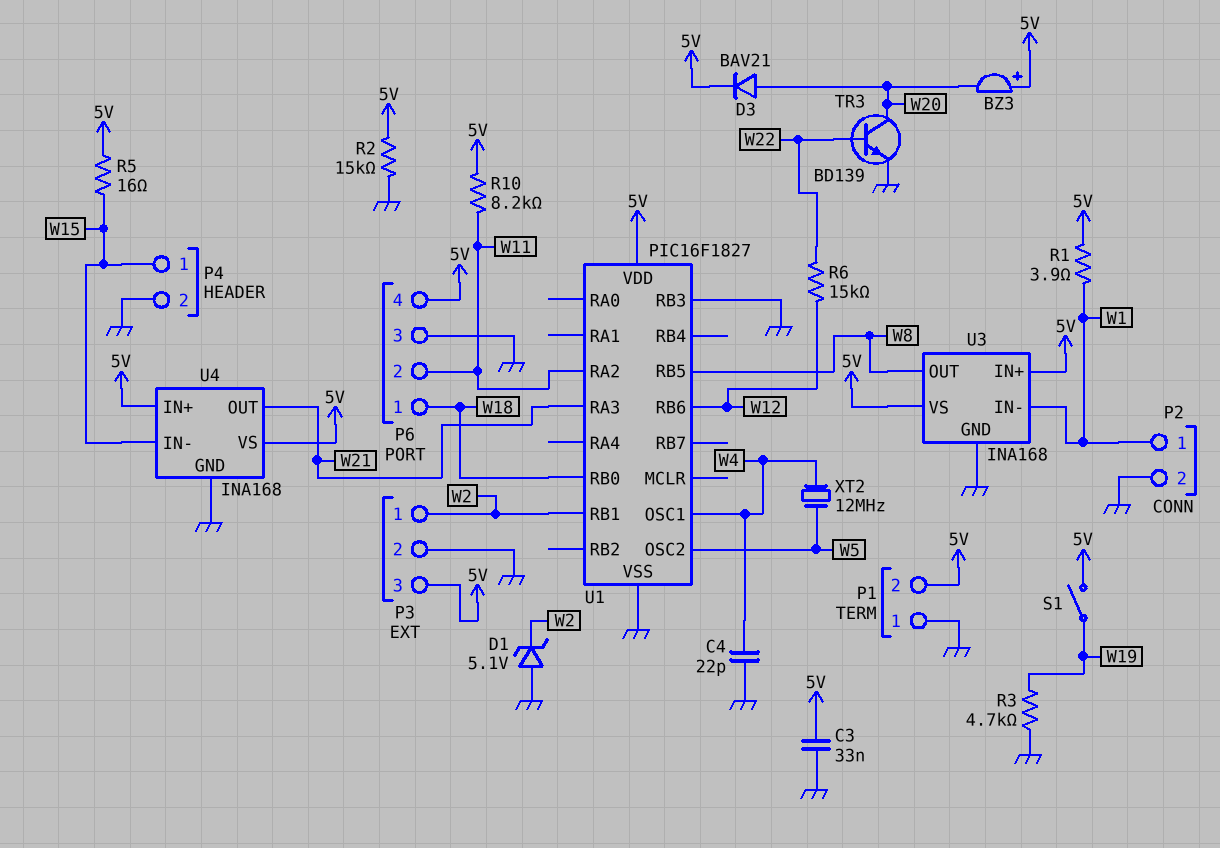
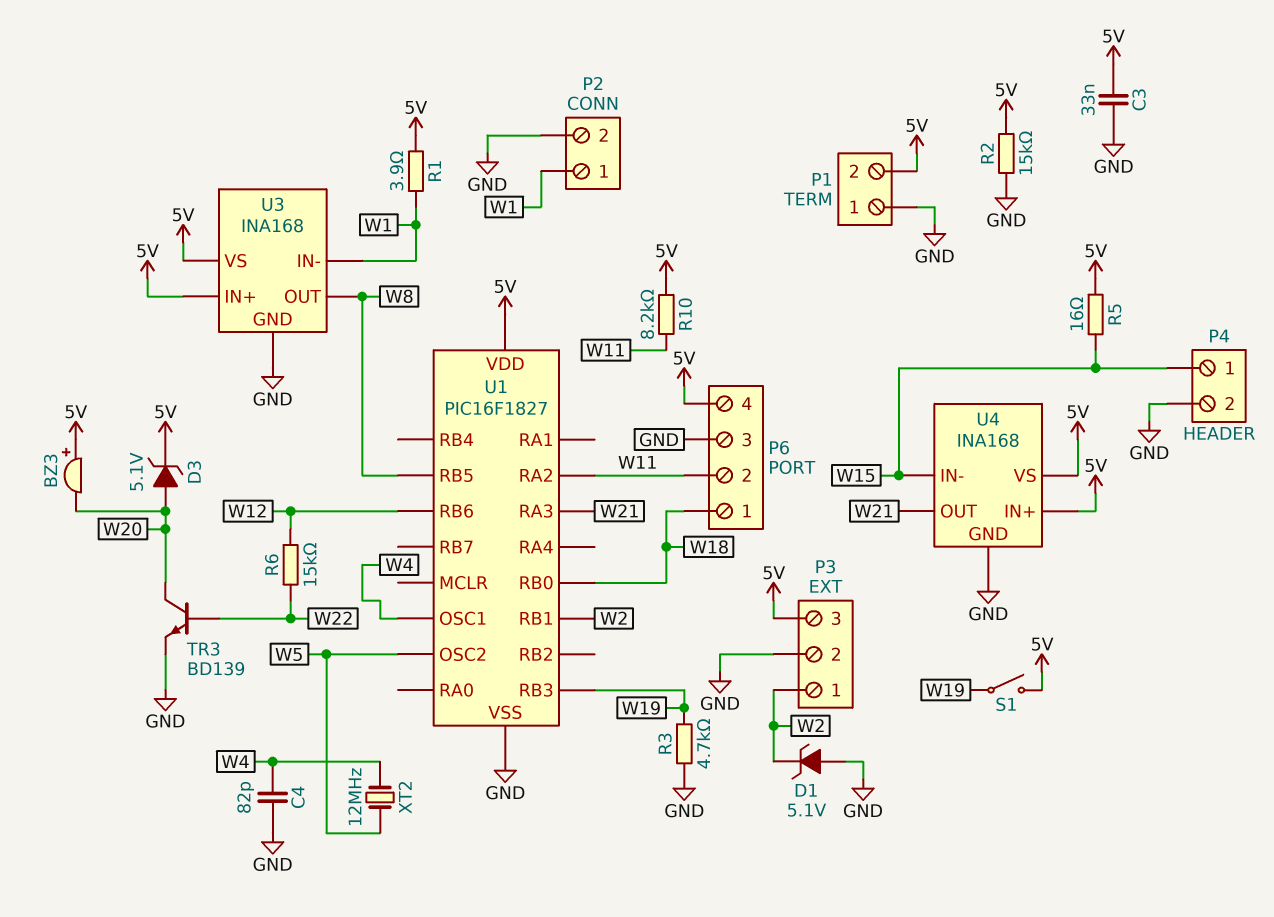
C4: 22pF (GND, W4) -> 82pF (GND, W4)
D3: diode BAV21 (A W20, K 5V) -> zener 5.1V (A W20, K 5V)
U1 pin RB3: GND -> W19

